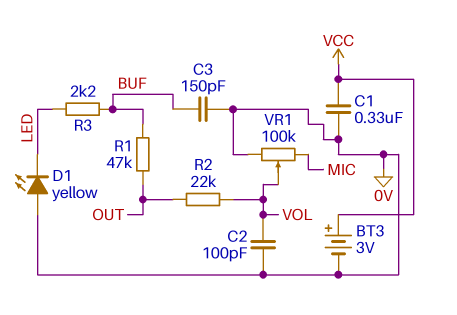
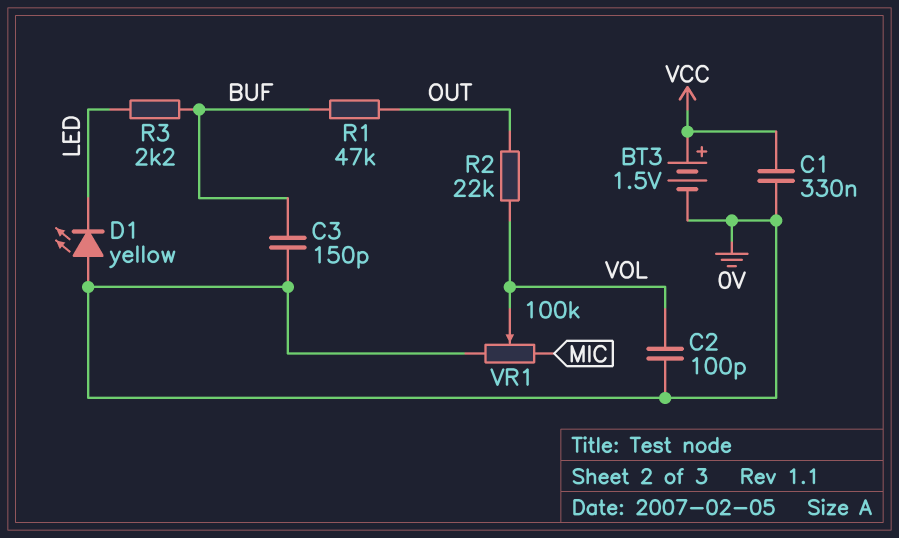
BT3: 3V (plus VCC, minus 0V) -> 1.5V (plus VCC, minus 0V)

